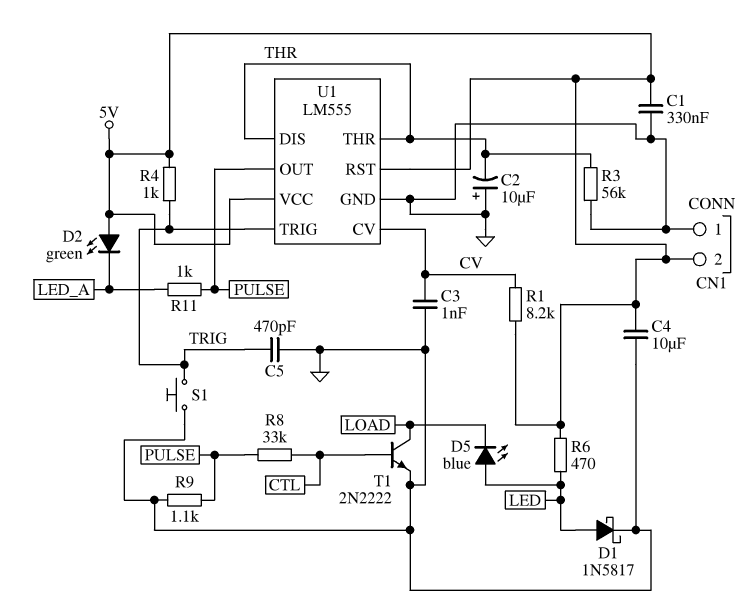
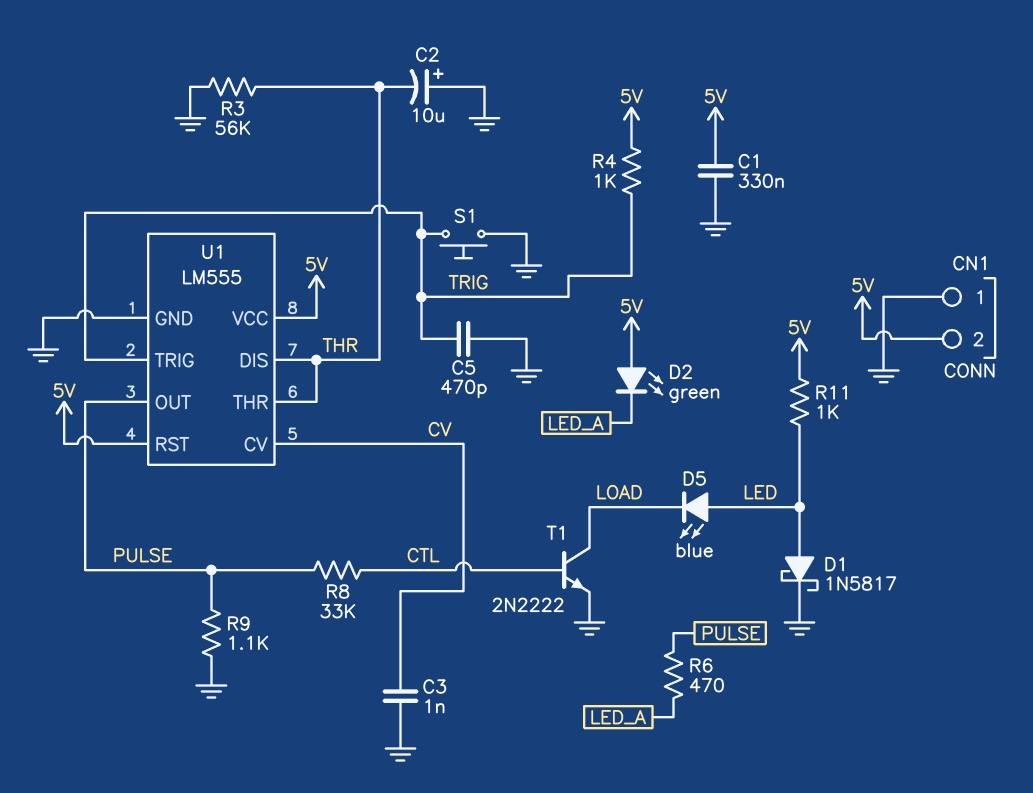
C4: 10uF (5V, GND) -> none
R1: 8.2k (5V, CV) -> none
R6: 470 (5V, LED) -> 470 (LED_A, PULSE)
R11: 1k (LED_A, PULSE) -> 1k (5V, LED)

